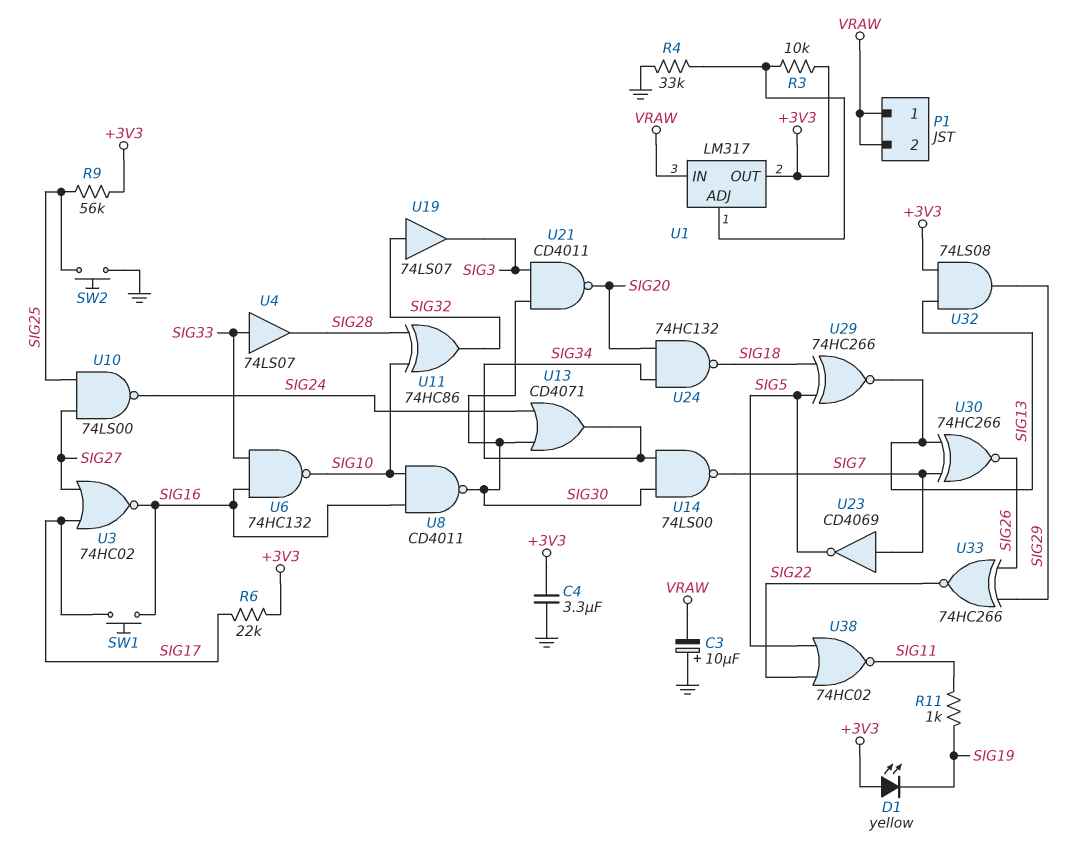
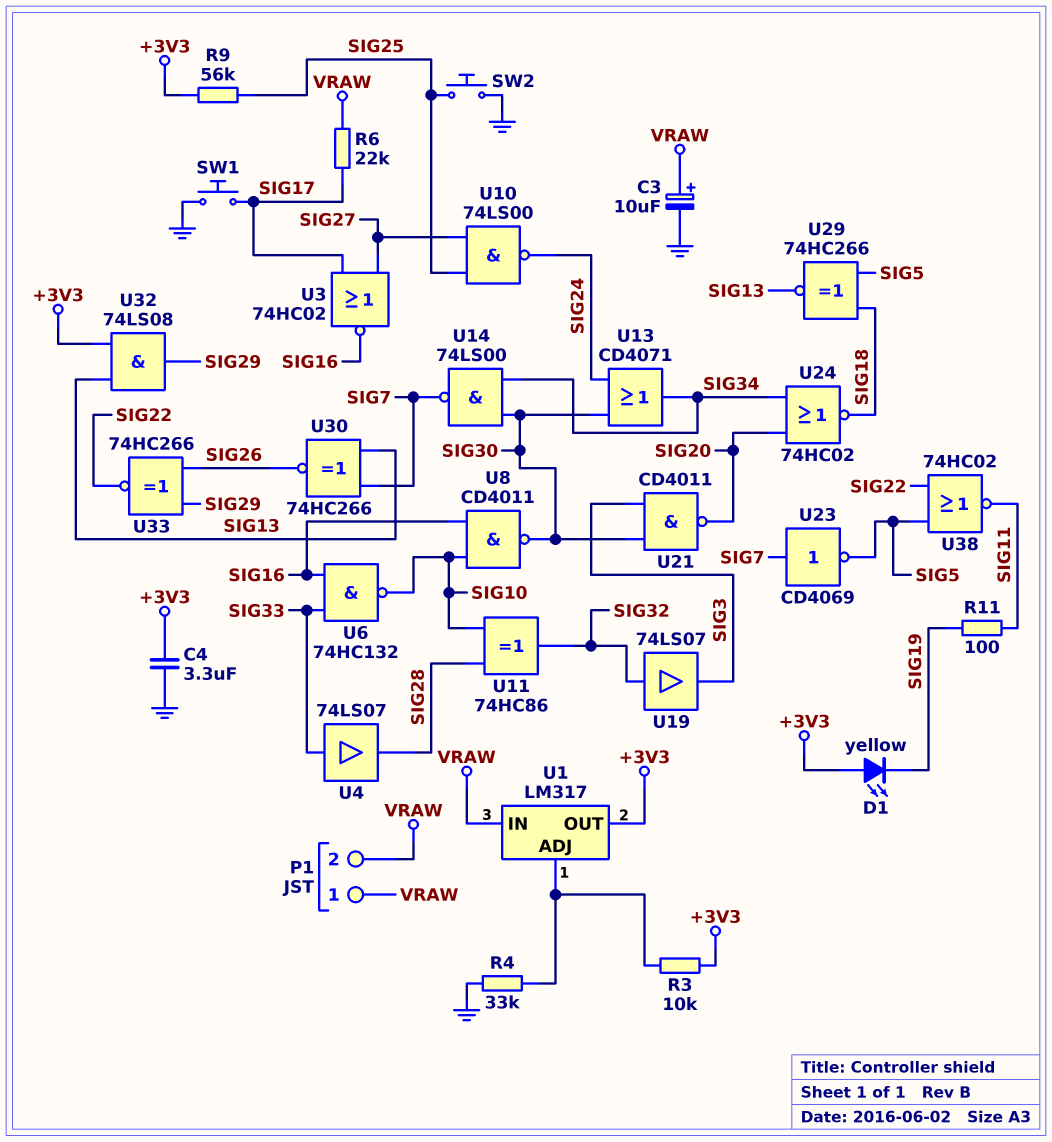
C3: 10uF (plus GND, minus VRAW) -> 10uF (plus VRAW, minus GND)
R6: 22k (+3V3, SIG17) -> 22k (SIG17, VRAW)
R11: 1k (SIG11, SIG19) -> 100 (SIG11, SIG19)
SW1: button (SIG16, SIG17) -> button (GND, SIG17)
U24: NAND 74HC132 (in SIG20, in SIG34, out SIG18) -> NOR 74HC02 (in SIG20, in SIG34, out SIG18)

